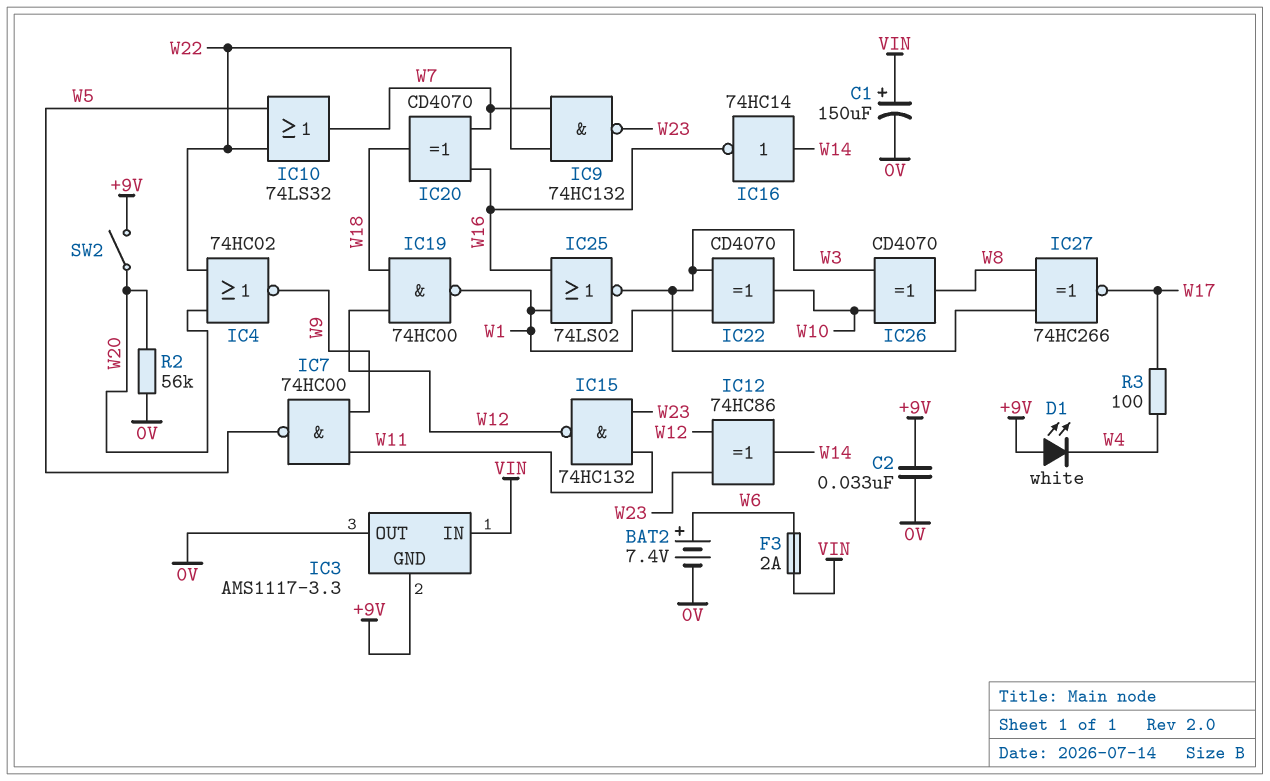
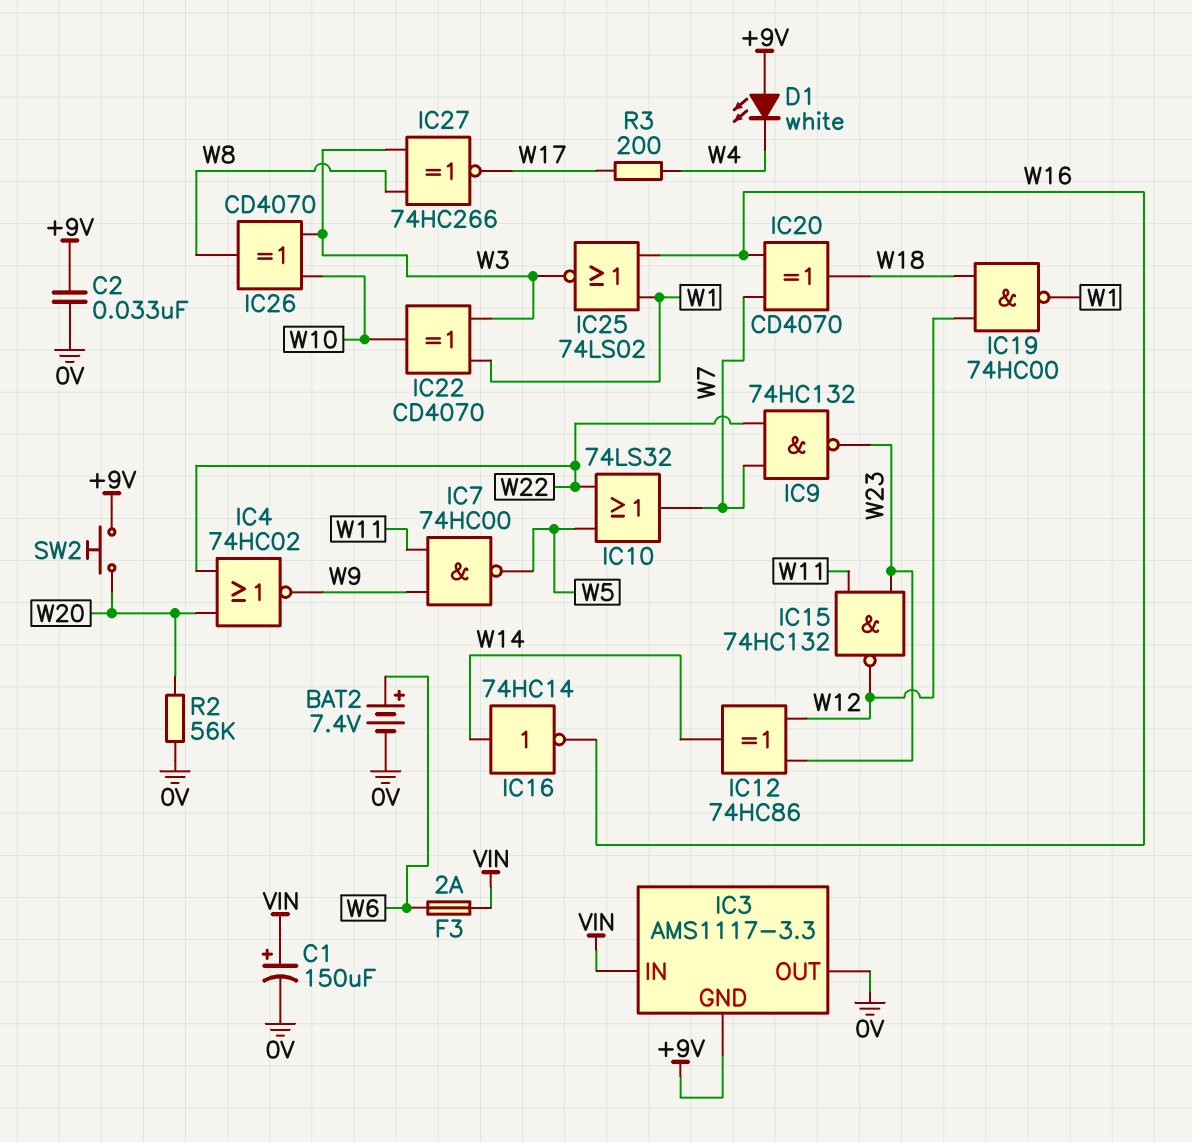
R3: 100 (W4, W17) -> 200 (W4, W17)
SW2: switch (+9V, W20) -> button (+9V, W20)

